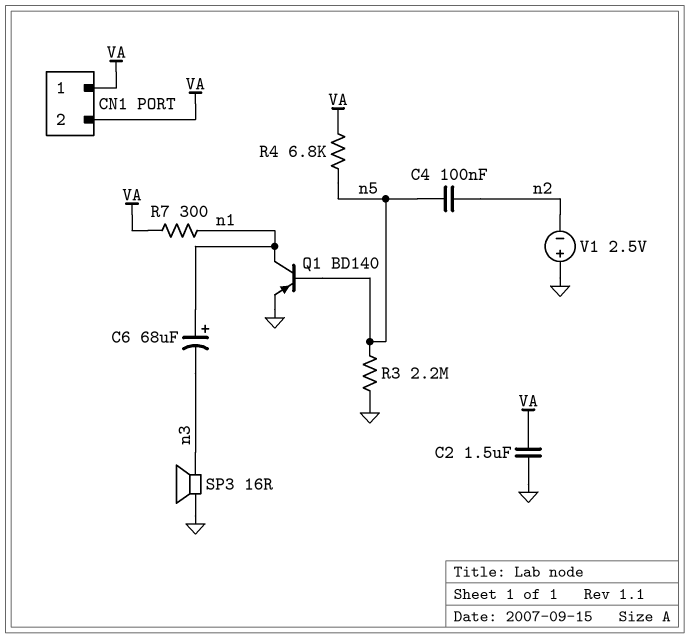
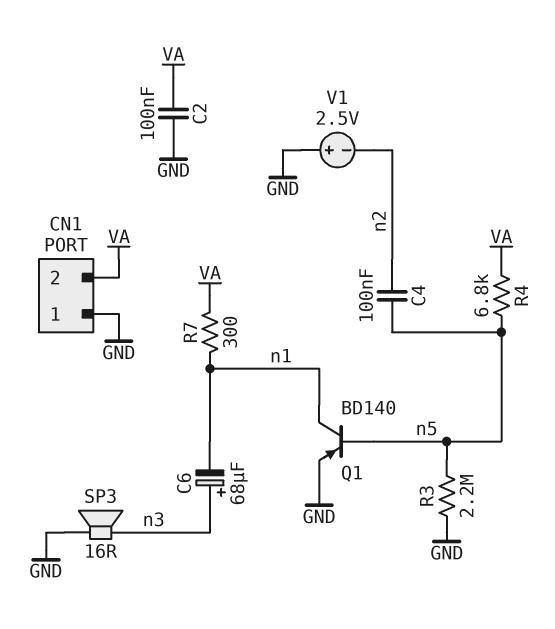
C2: 1.5uF (GND, VA) -> 100nF (GND, VA)
C6: 68uF (plus n1, minus n3) -> 68uF (plus n3, minus n1)
CN1 pin 1: VA -> GND

